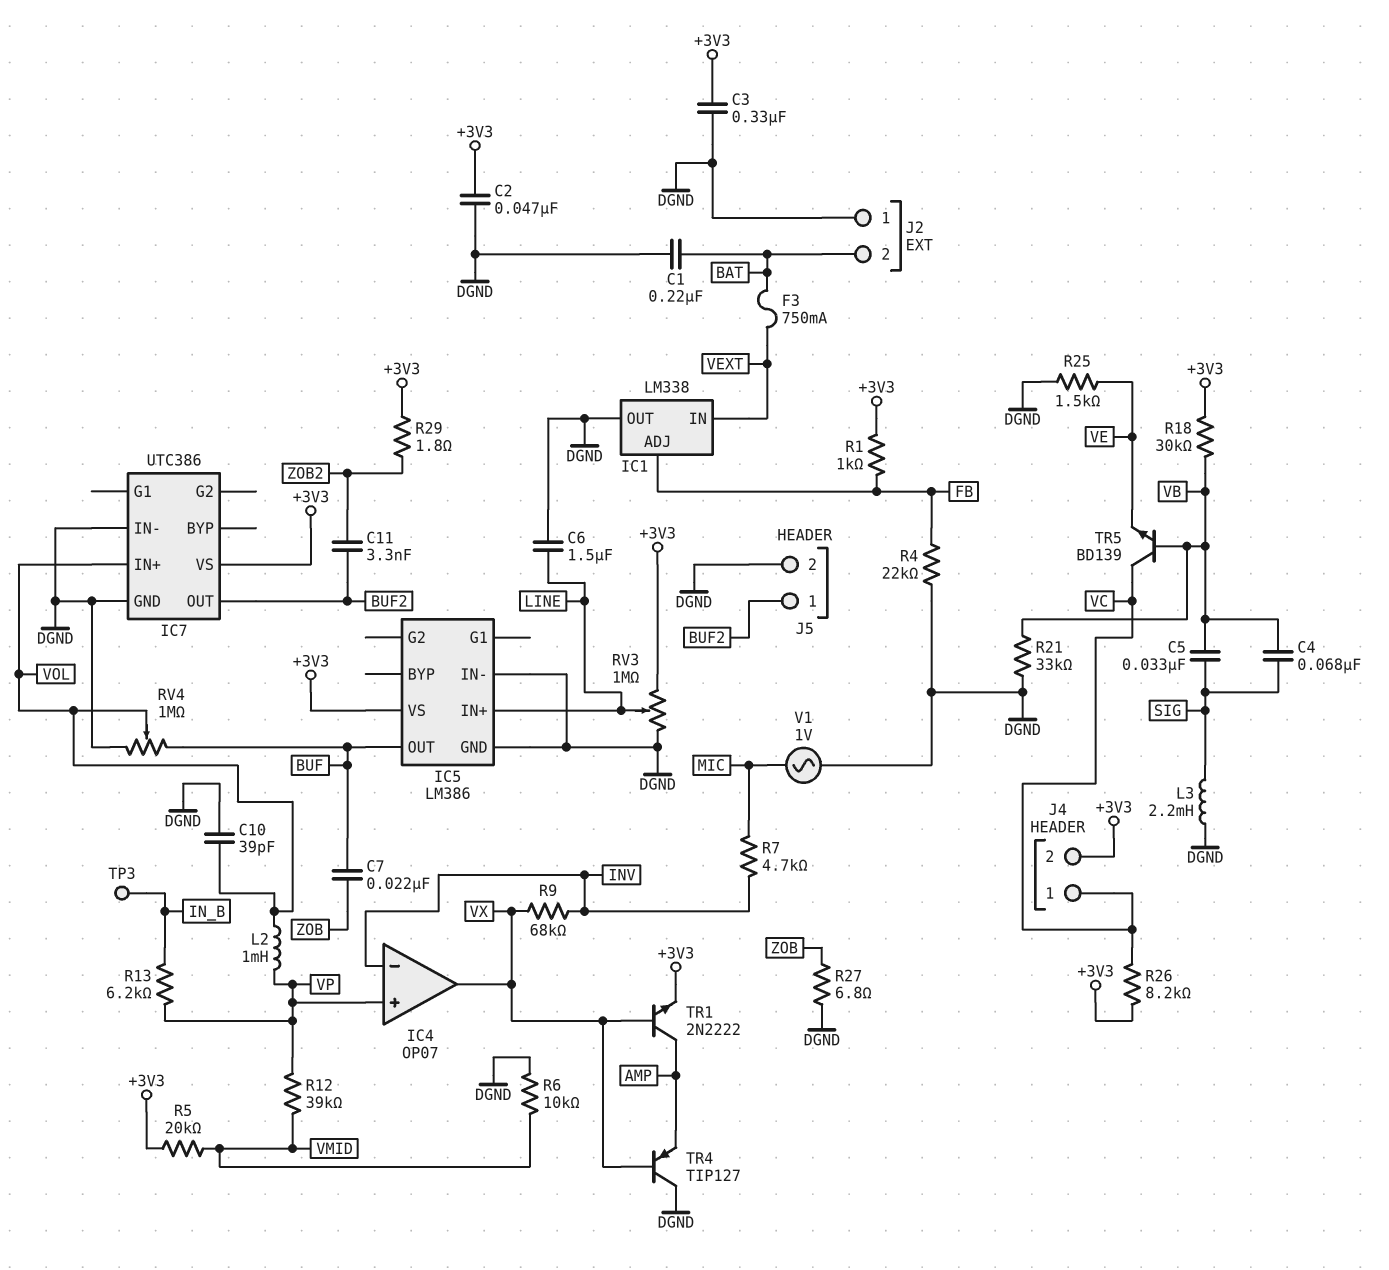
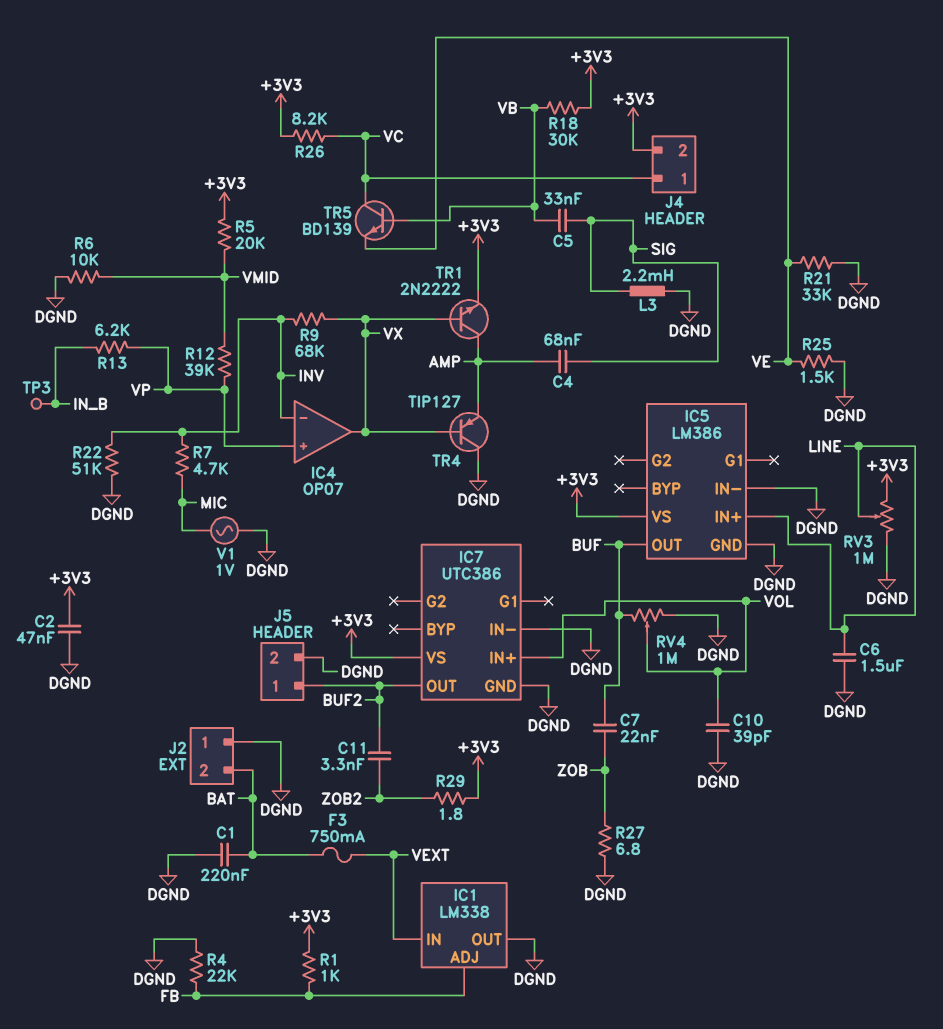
C3: 330nF (+3V3, DGND) -> none
C4: 68nF (SIG, VB) -> 68nF (AMP, SIG)
L2: 1mH (VOL, VP) -> none
R21: 33k (DGND, VB) -> 33k (DGND, VE)
R22: none -> 51k (DGND, INV)

